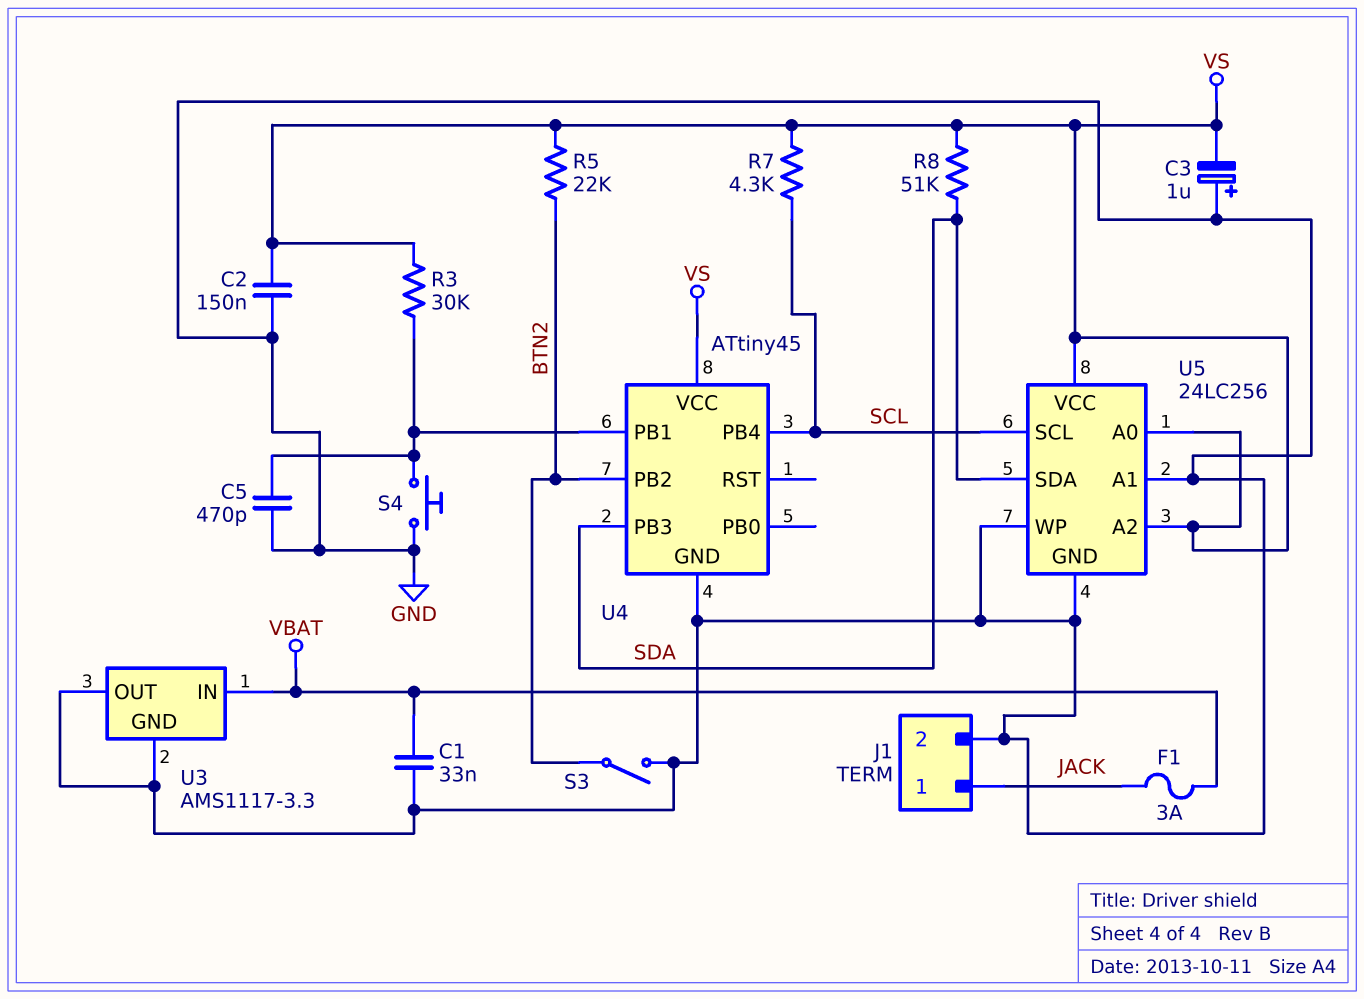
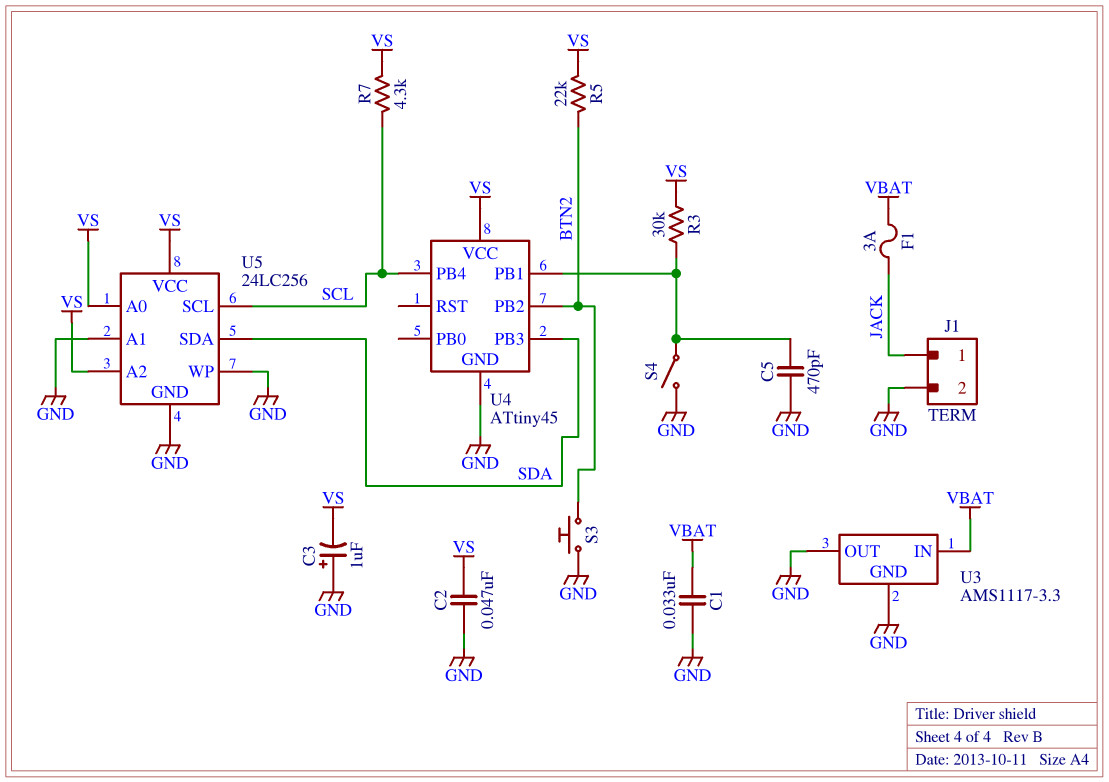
C2: 150nF (GND, VS) -> 47nF (GND, VS)
R8: 51k (SDA, VS) -> none
S3: switch (BTN2, GND) -> button (BTN2, GND)
S4: button (GND, U4/PB1) -> switch (GND, U4/PB1)

